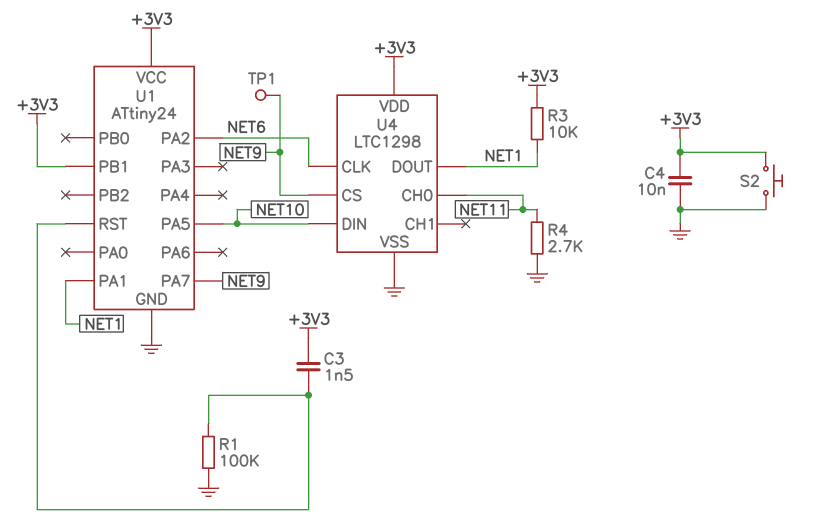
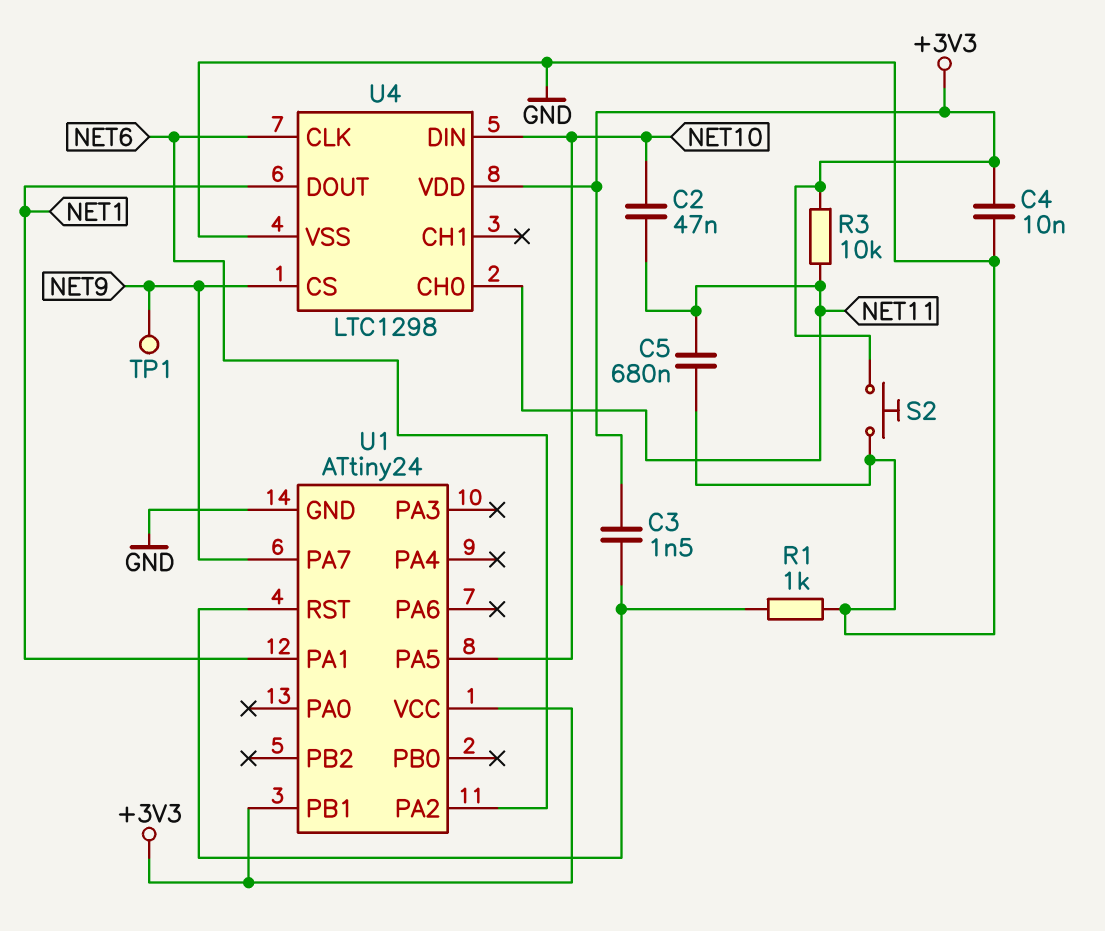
C2: none -> 47nF (NET10, NET11)
C5: none -> 680nF (GND, NET11)
R1: 100k (GND, U1/RST) -> 1k (GND, U1/RST)
R3: 10k (+3V3, NET1) -> 10k (+3V3, NET11)
R4: 2.7k (GND, NET11) -> none

